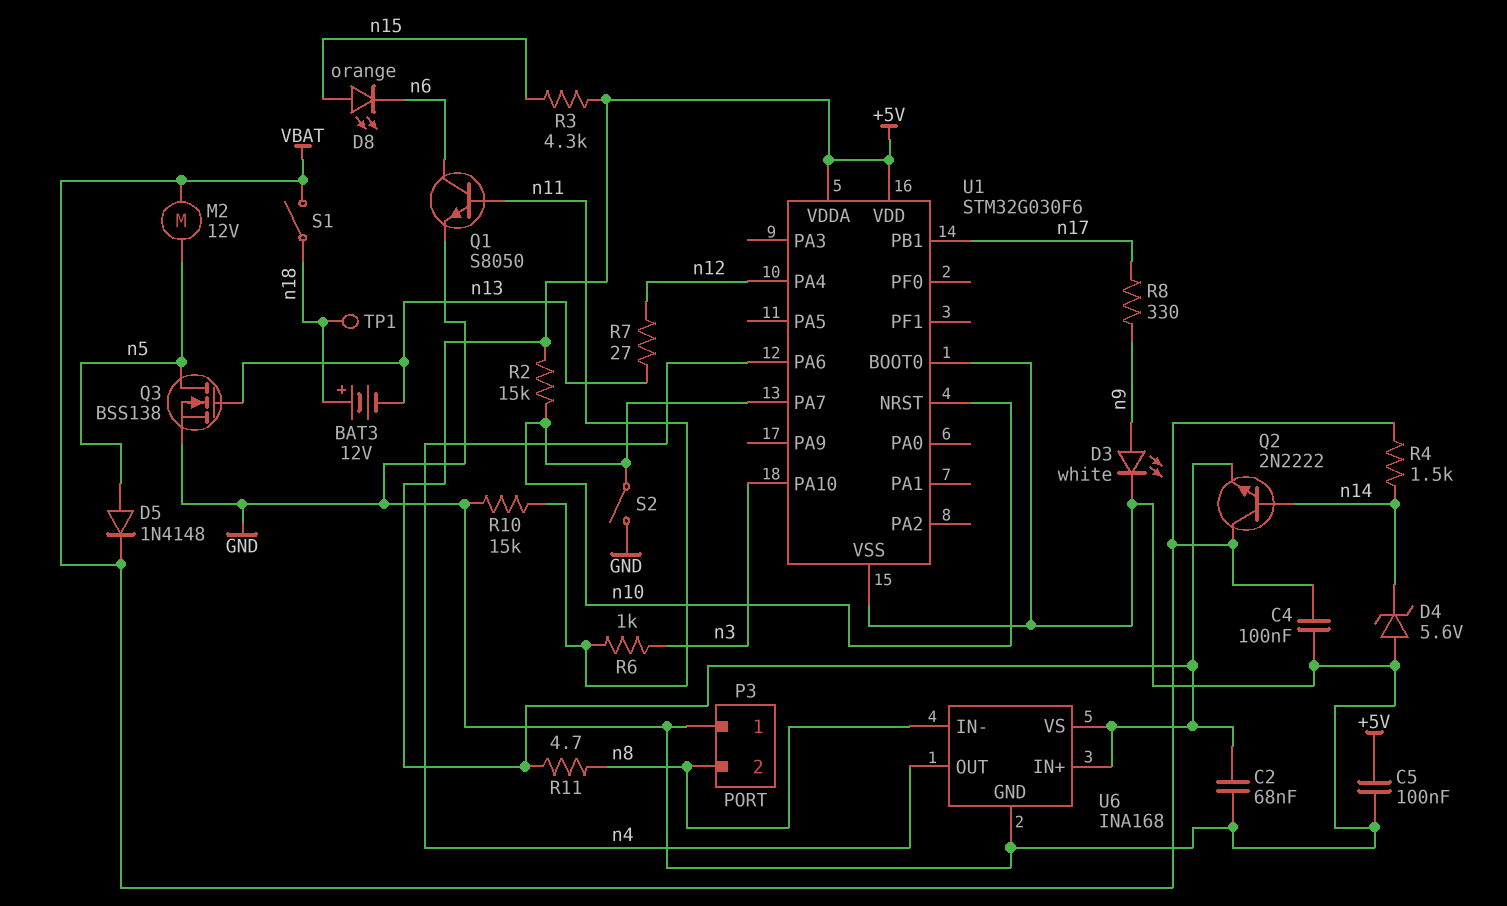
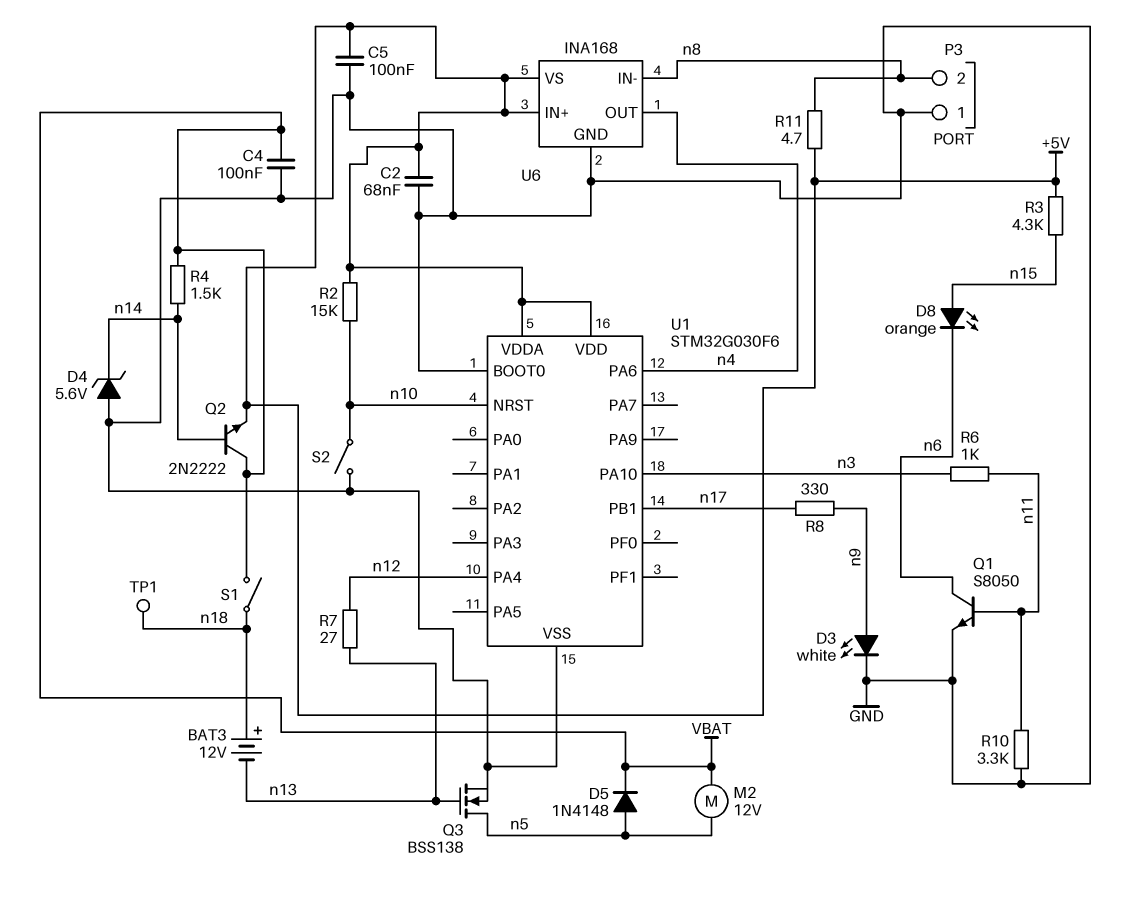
R10: 15k (GND, n11) -> 3.3k (GND, n11)
U1 pin PA7: n10 -> none

